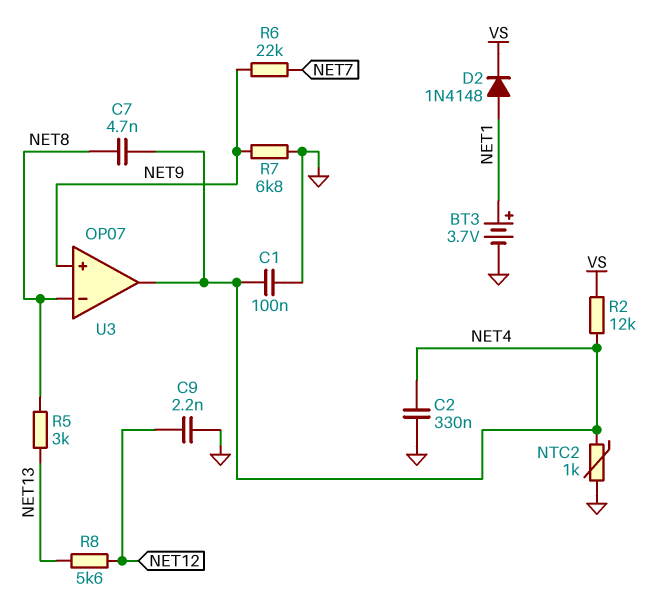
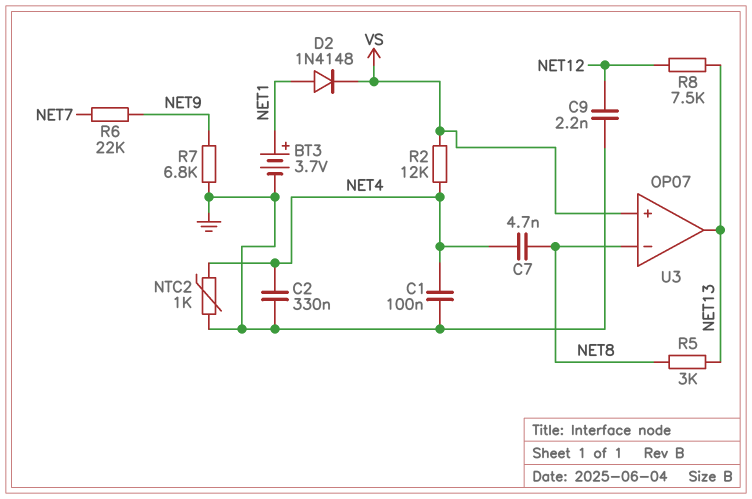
R8: 5.6k (NET12, NET13) -> 7.5k (NET12, NET13)
U3 pin in+: NET9 -> VS
U3 pin out: NET4 -> NET13

